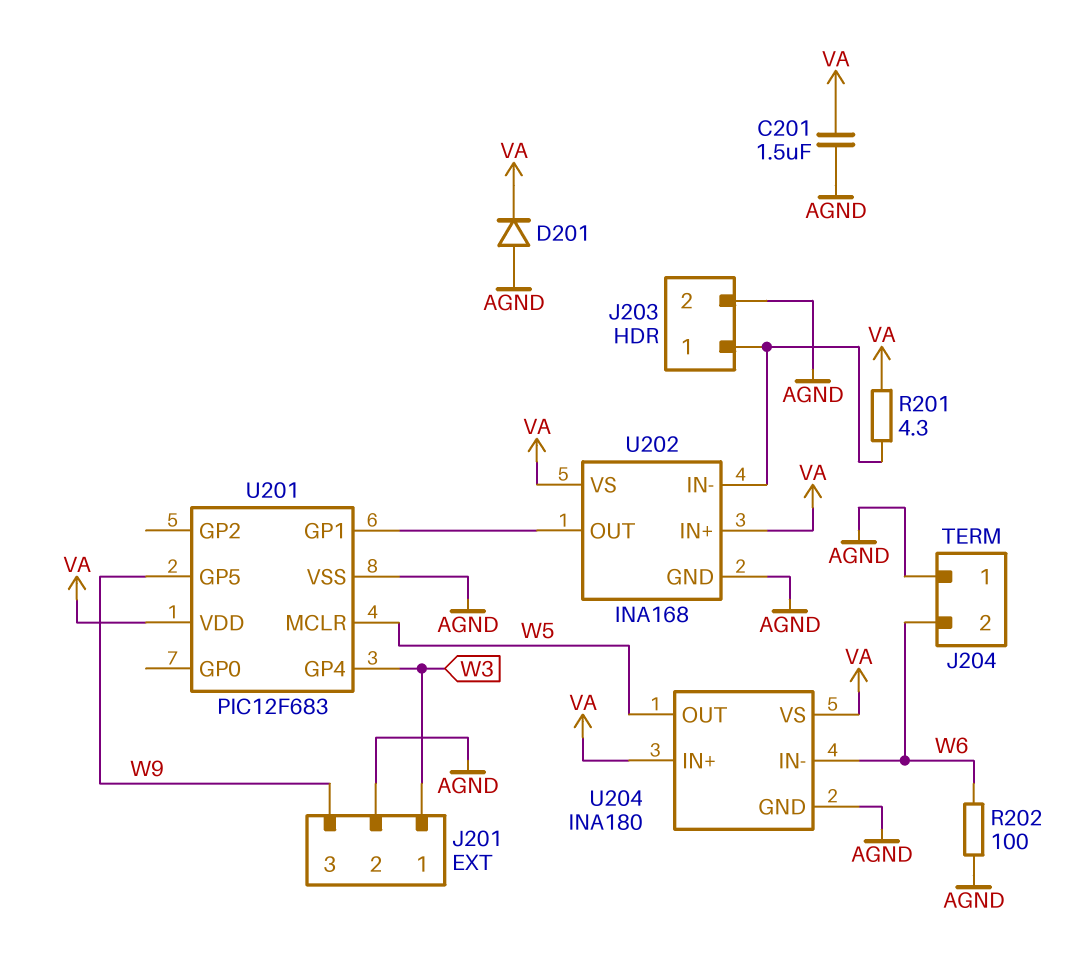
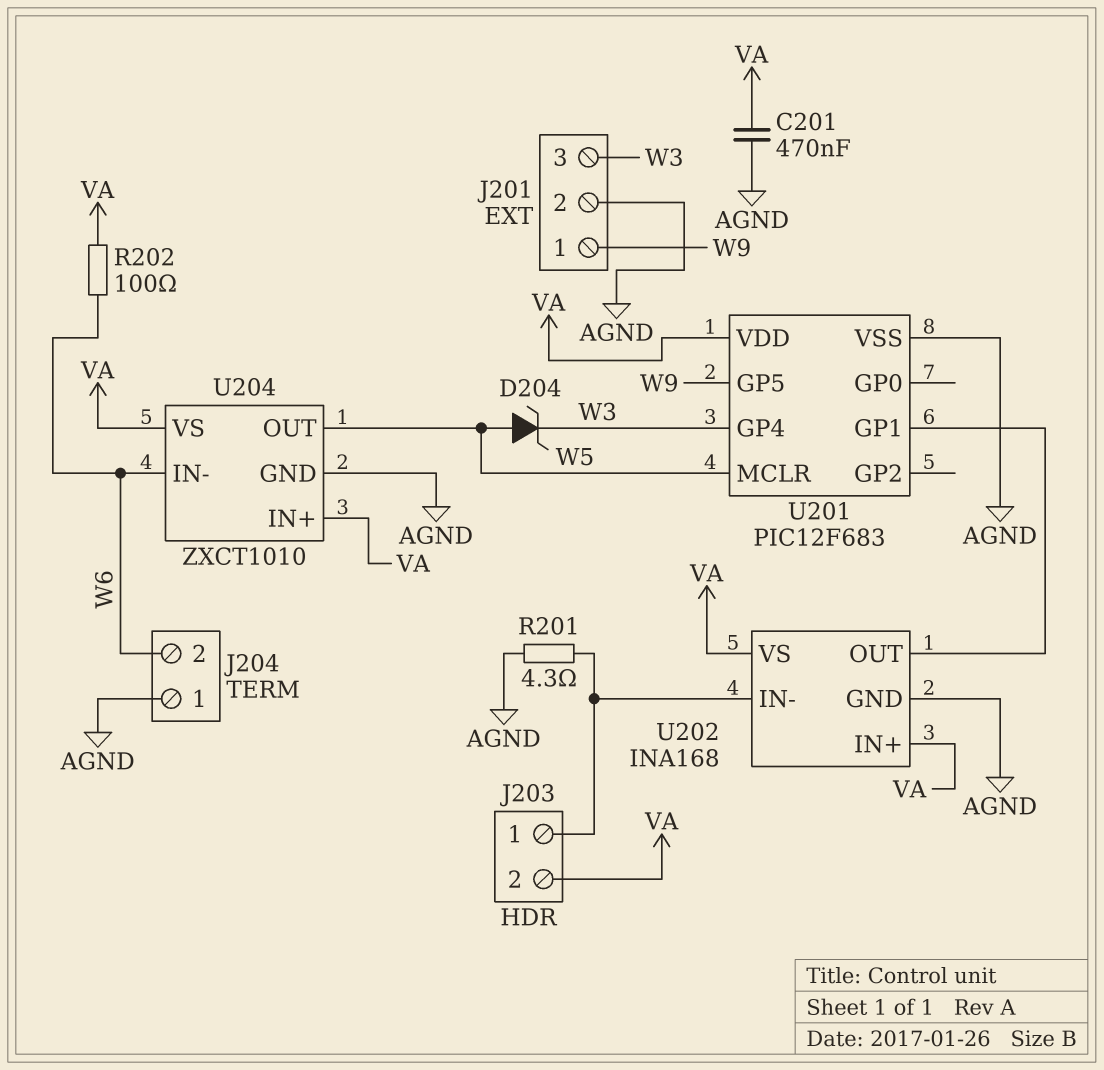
C201: 1.5uF (AGND, VA) -> 470nF (AGND, VA)
D201: diode (A AGND, K VA) -> none
D204: none -> zener (A W5, K W3)
J201 pin 1: W3 -> W9
J201 pin 3: W9 -> W3
J203 pin 2: AGND -> VA
R201: 4.3 (J203/1, VA) -> 4.3 (AGND, J203/1)
R202: 100 (AGND, W6) -> 100 (VA, W6)
U204: INA180 -> ZXCT1010

